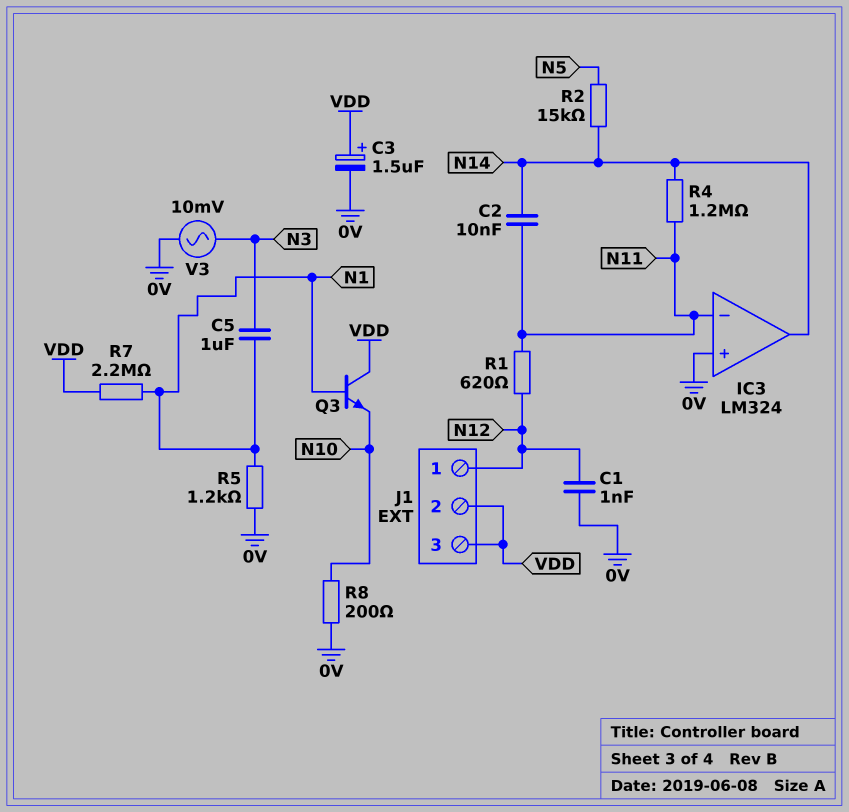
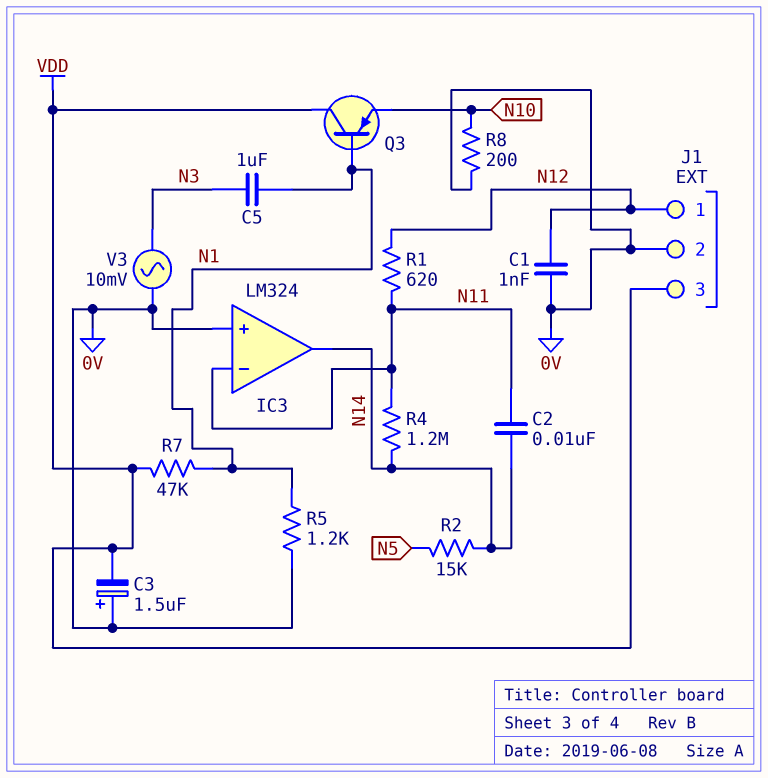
C3: 1.5uF (plus VDD, minus 0V) -> 1.5uF (plus 0V, minus VDD)
J1 pin 2: VDD -> 0V
Q3: NPN (B N1, C VDD, E N10) -> PNP (B N1, C VDD, E N10)
R7: 2.2M (N1, VDD) -> 47k (N1, VDD)

